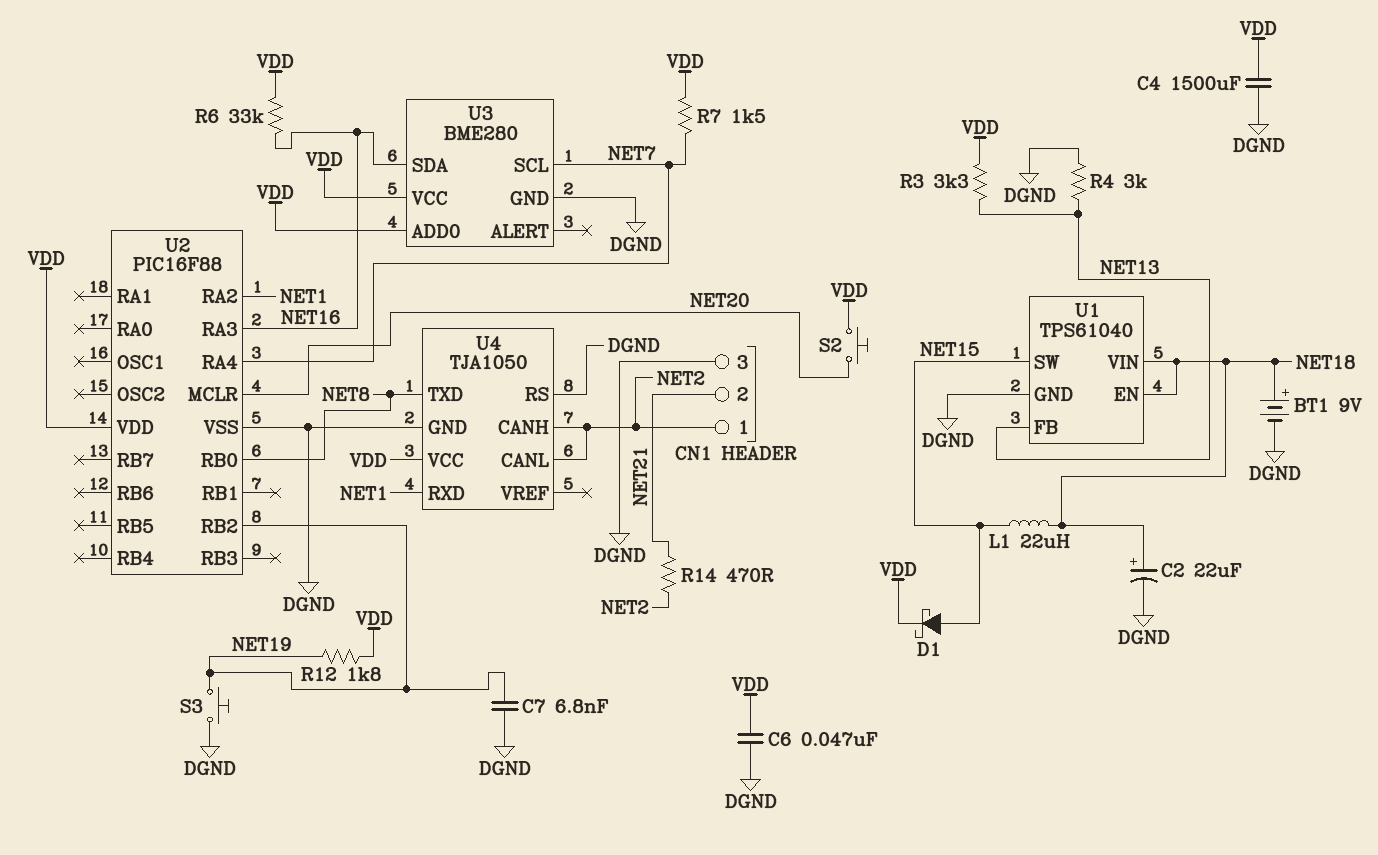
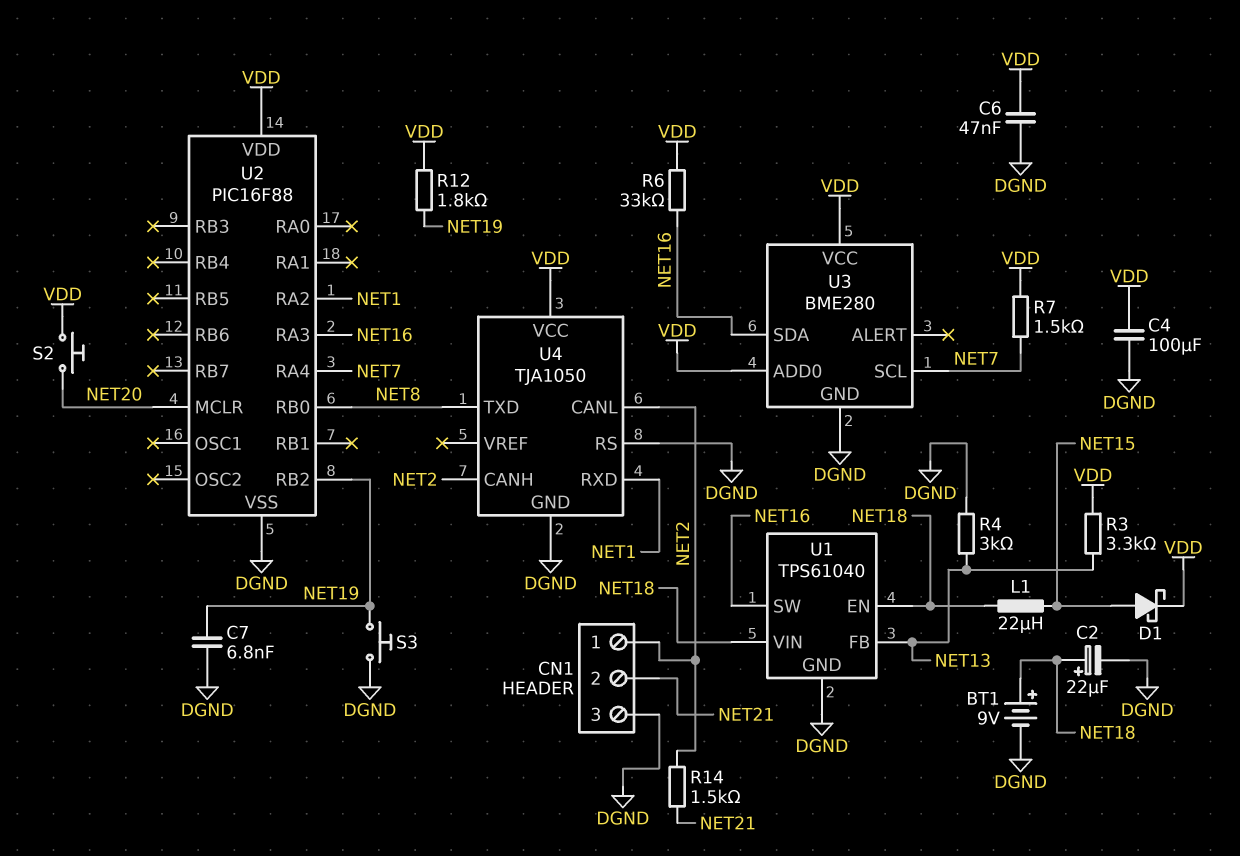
C4: 1500uF (DGND, VDD) -> 100uF (DGND, VDD)
R14: 470 (NET2, NET21) -> 1.5k (NET2, NET21)
U1 pin SW: NET15 -> NET16

